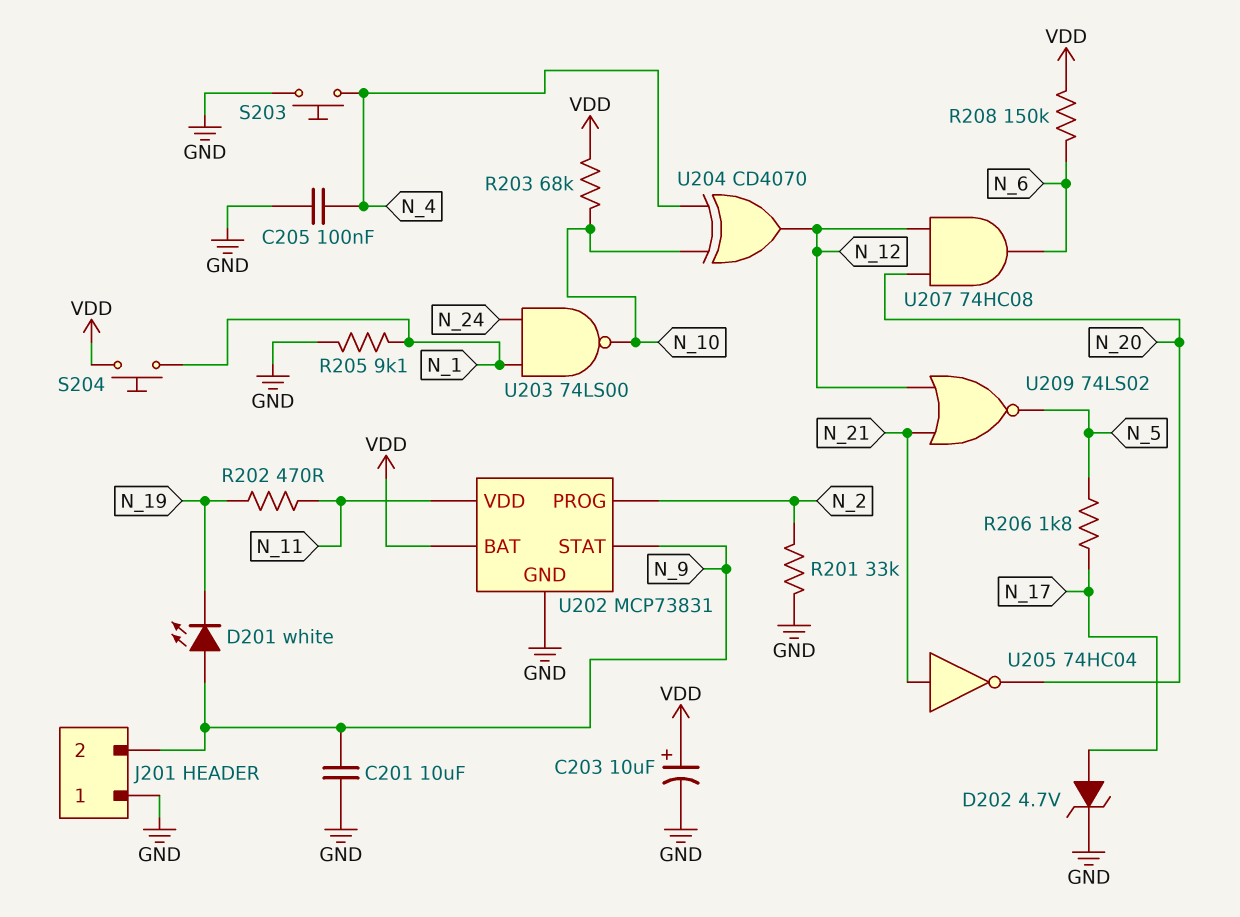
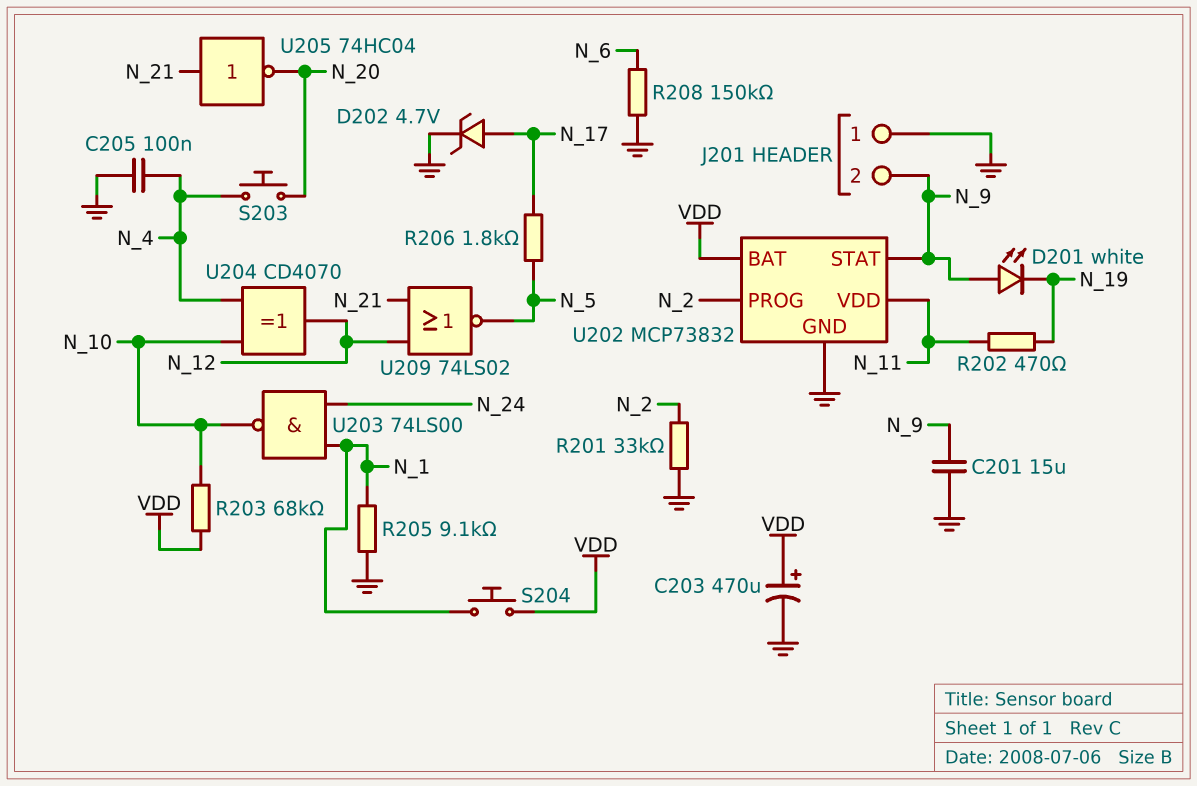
C201: 10uF (GND, N_9) -> 15uF (GND, N_9)
C203: 10uF (plus VDD, minus GND) -> 470uF (plus VDD, minus GND)
R208: 150k (N_6, VDD) -> 150k (GND, N_6)
S203: button (GND, N_4) -> button (N_4, N_20)
U202: MCP73831 -> MCP73832
U207: AND 74HC08 (in N_12, in N_20, out N_6) -> none

